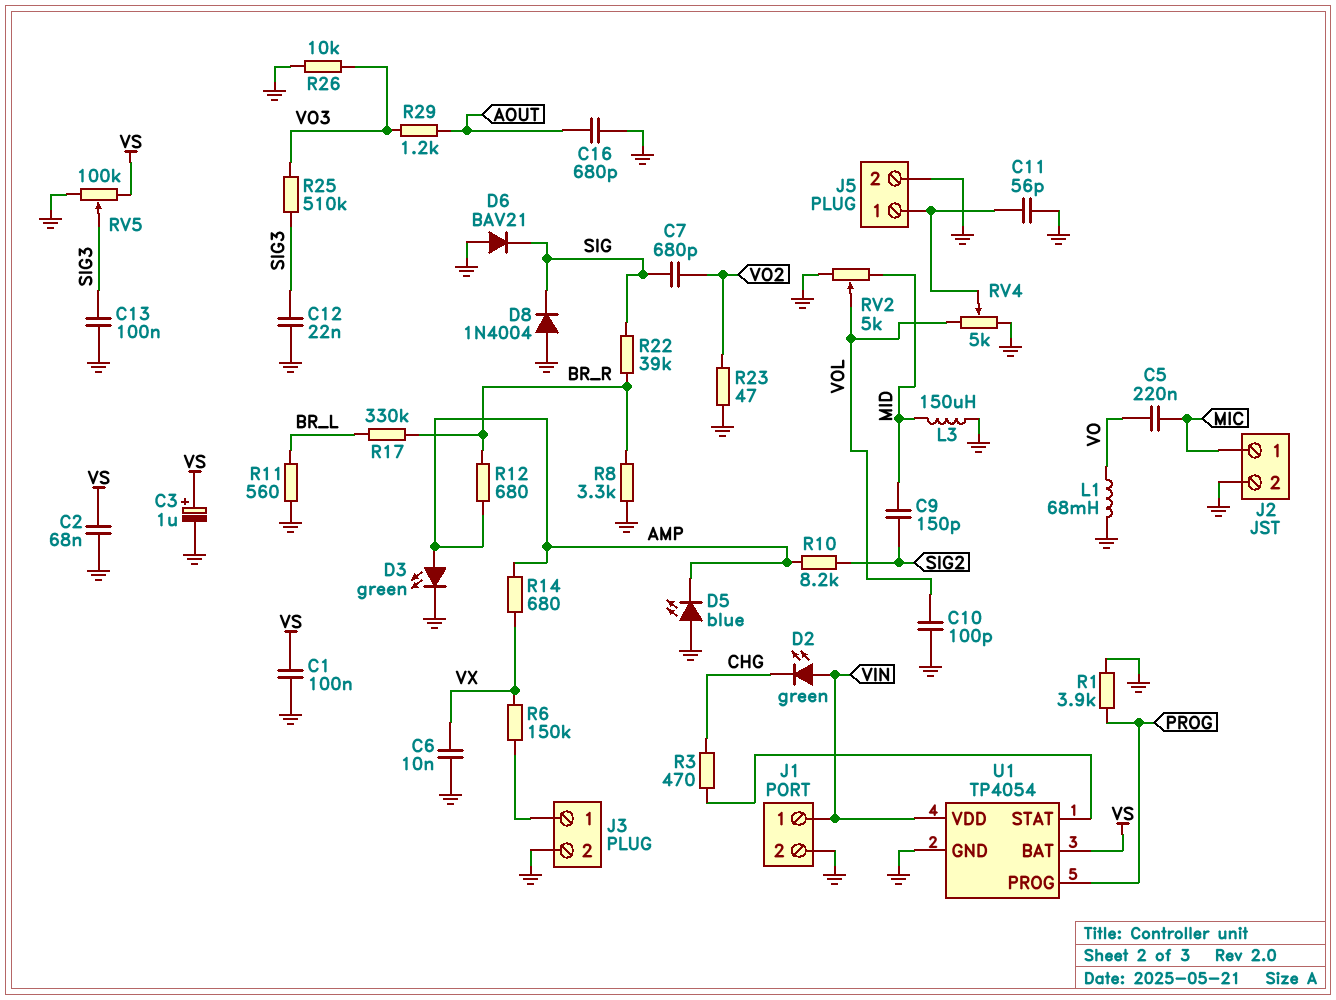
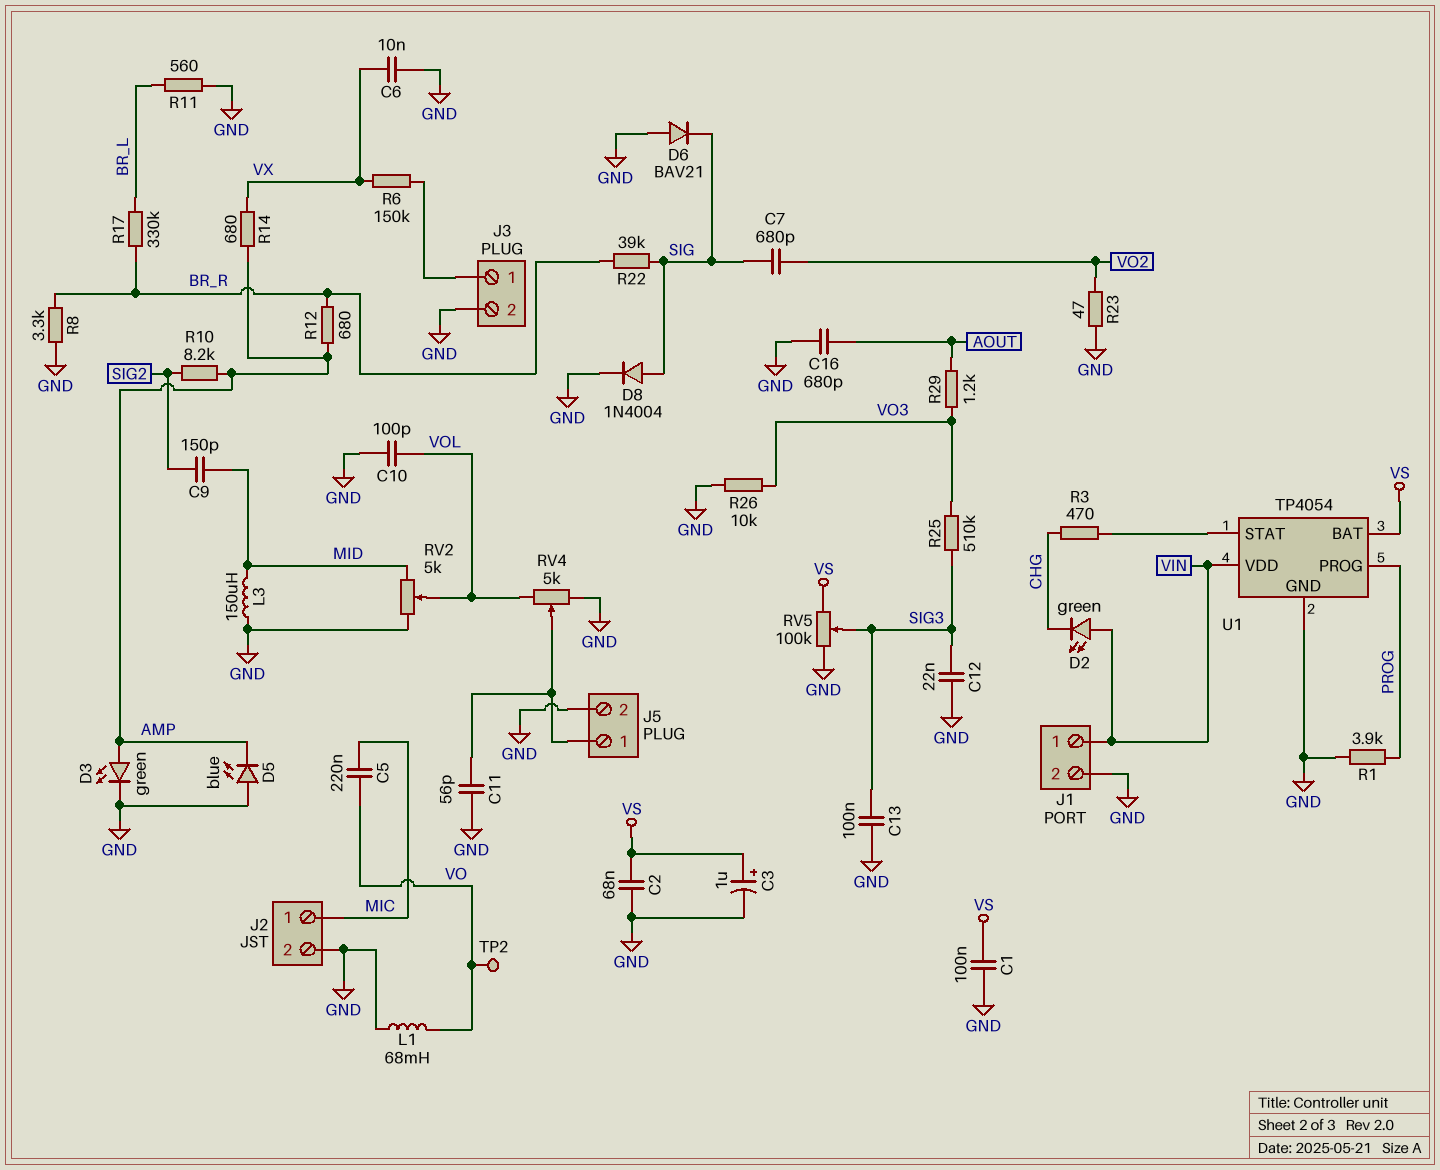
D8: diode 1N4004 (A GND, K SIG) -> diode 1N4004 (A SIG, K GND)
TP2: none -> test point (VO)

